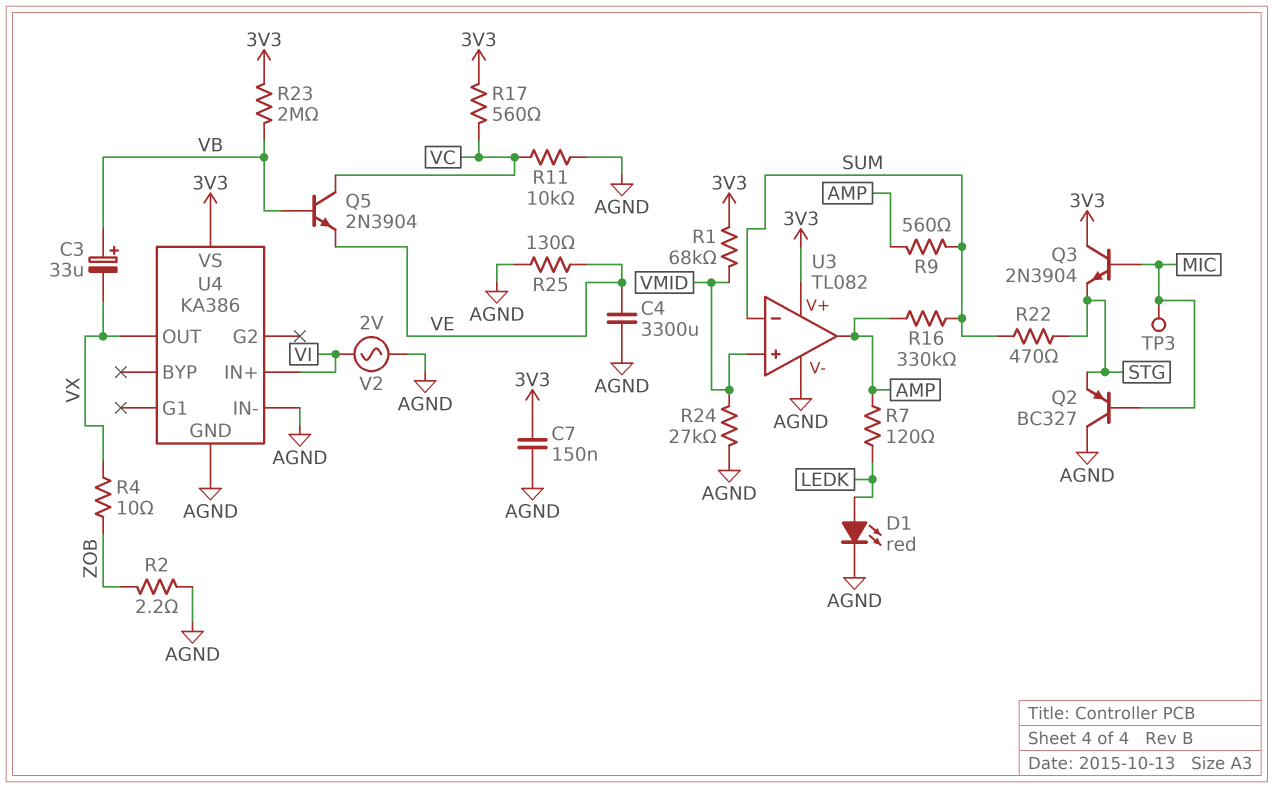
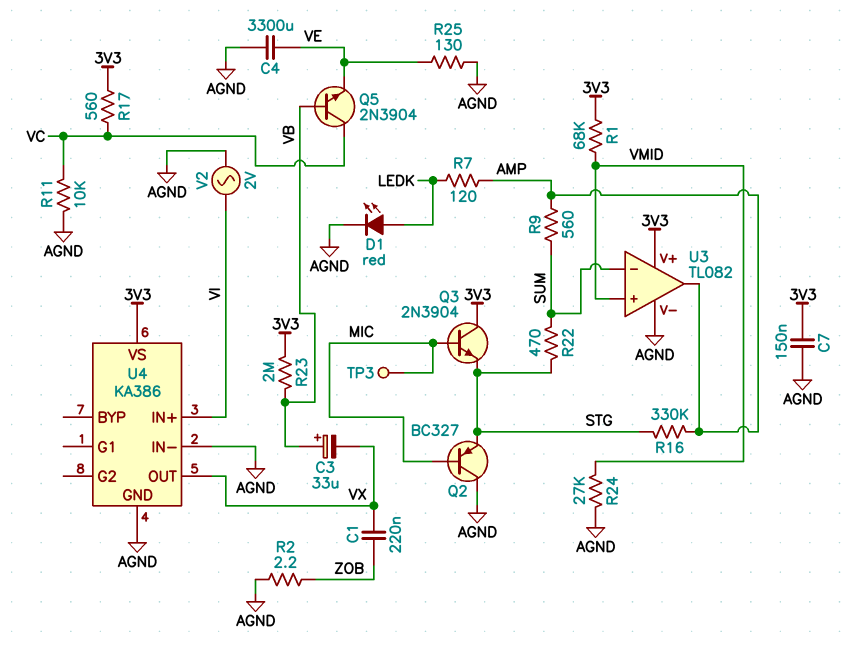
C1: none -> 220nF (VX, ZOB)
R4: 10 (VX, ZOB) -> none
R16: 330k (AMP, SUM) -> 330k (AMP, STG)

